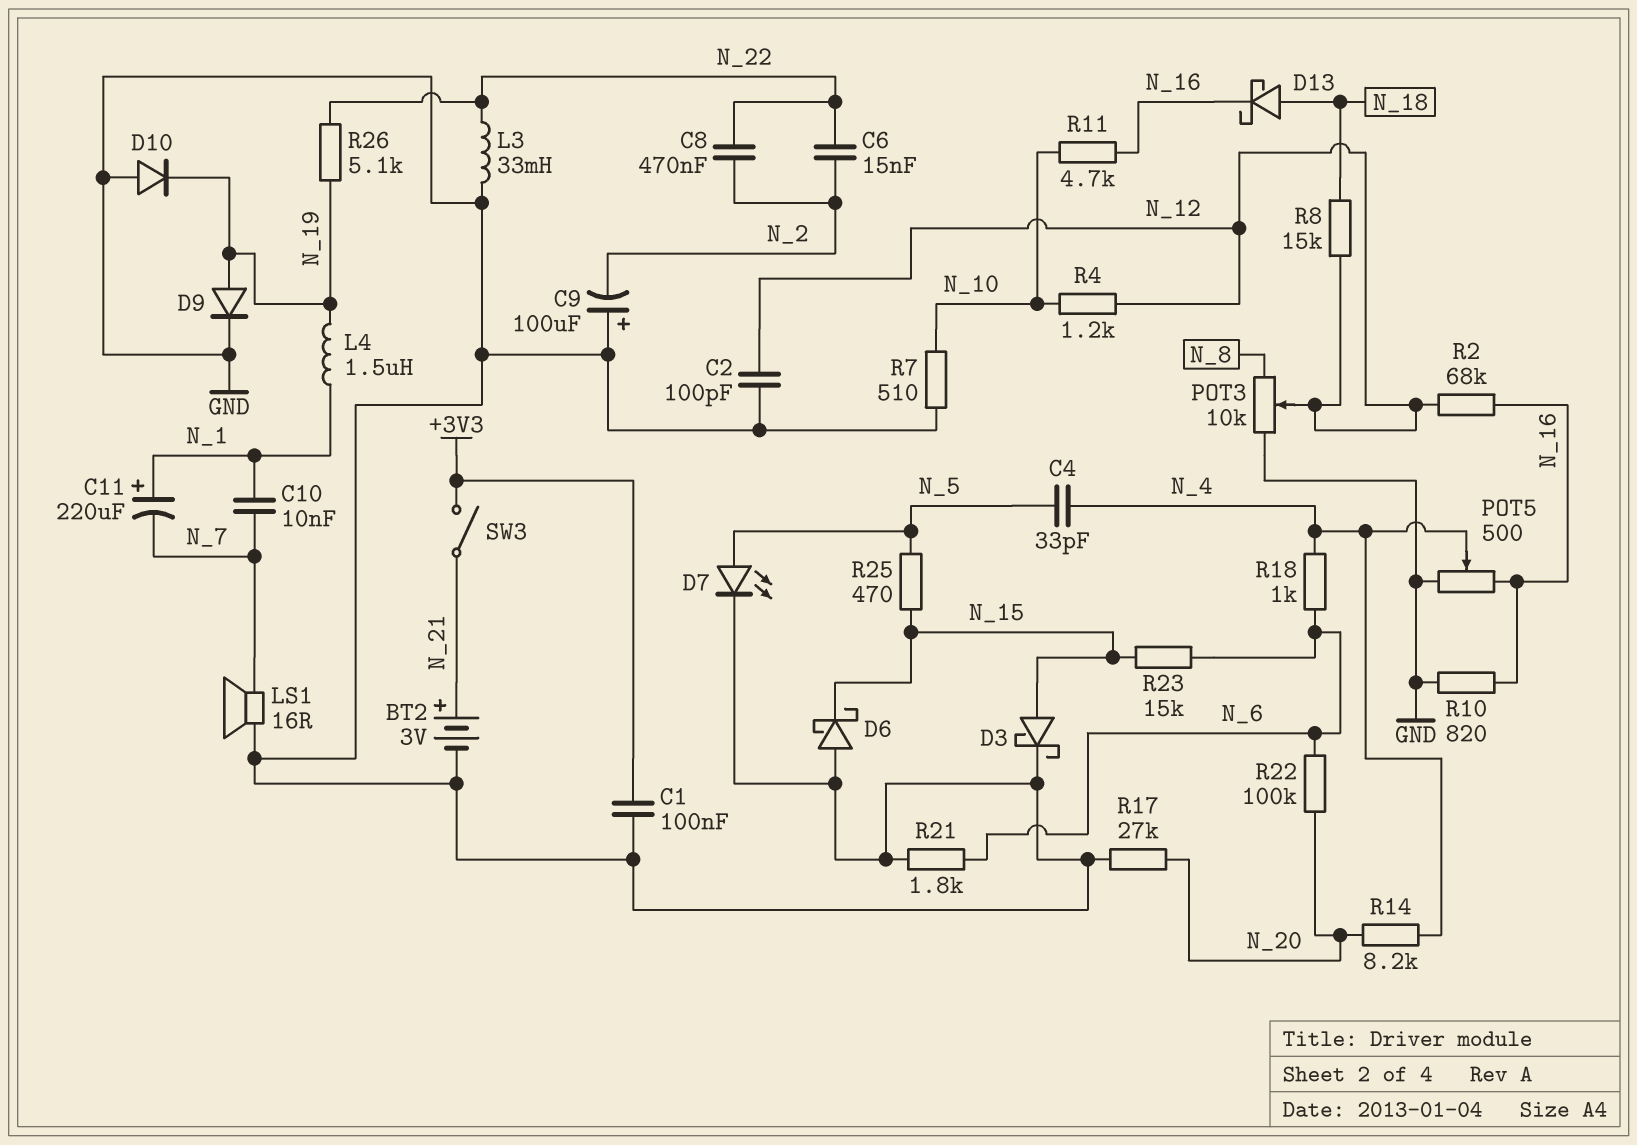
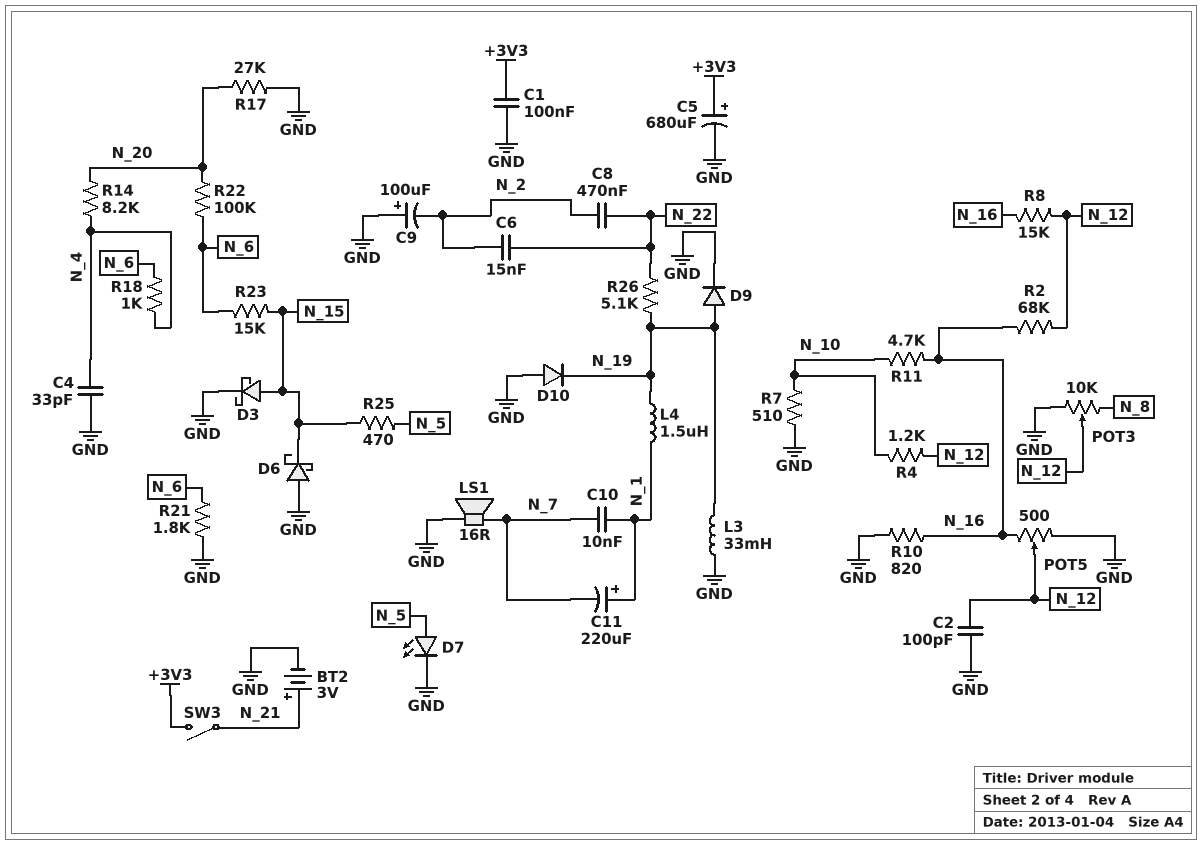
C4: 33pF (N_4, N_5) -> 33pF (GND, N_4)
C5: none -> 680uF (plus +3V3, minus GND)
D13: schottky (A N_18, K N_16) -> none
L3: 33mH (GND, N_22) -> 33mH (GND, N_19)
POT5: 500 (GND, N_16, wiper N_4) -> 500 (GND, N_16, wiper N_12)
R8: 15k (N_12, N_18) -> 15k (N_12, N_16)

